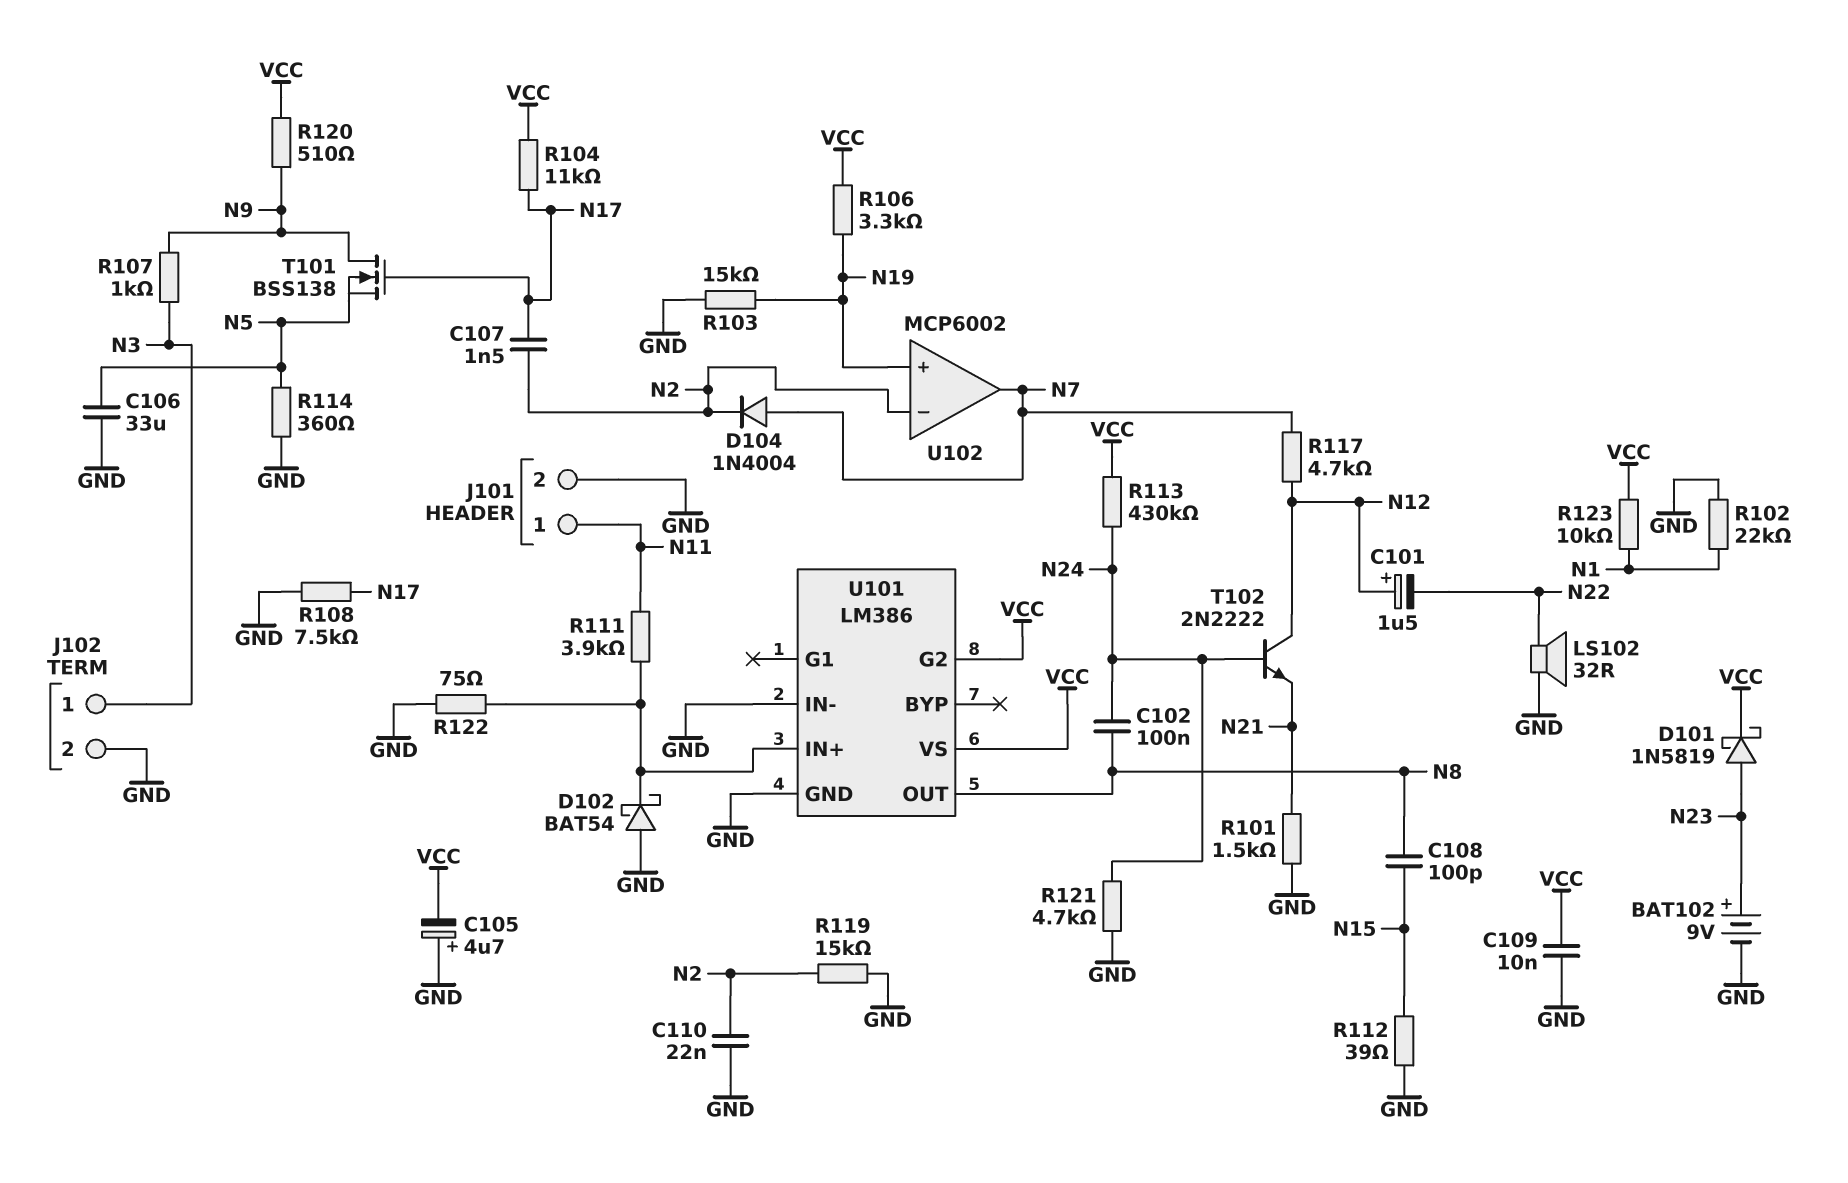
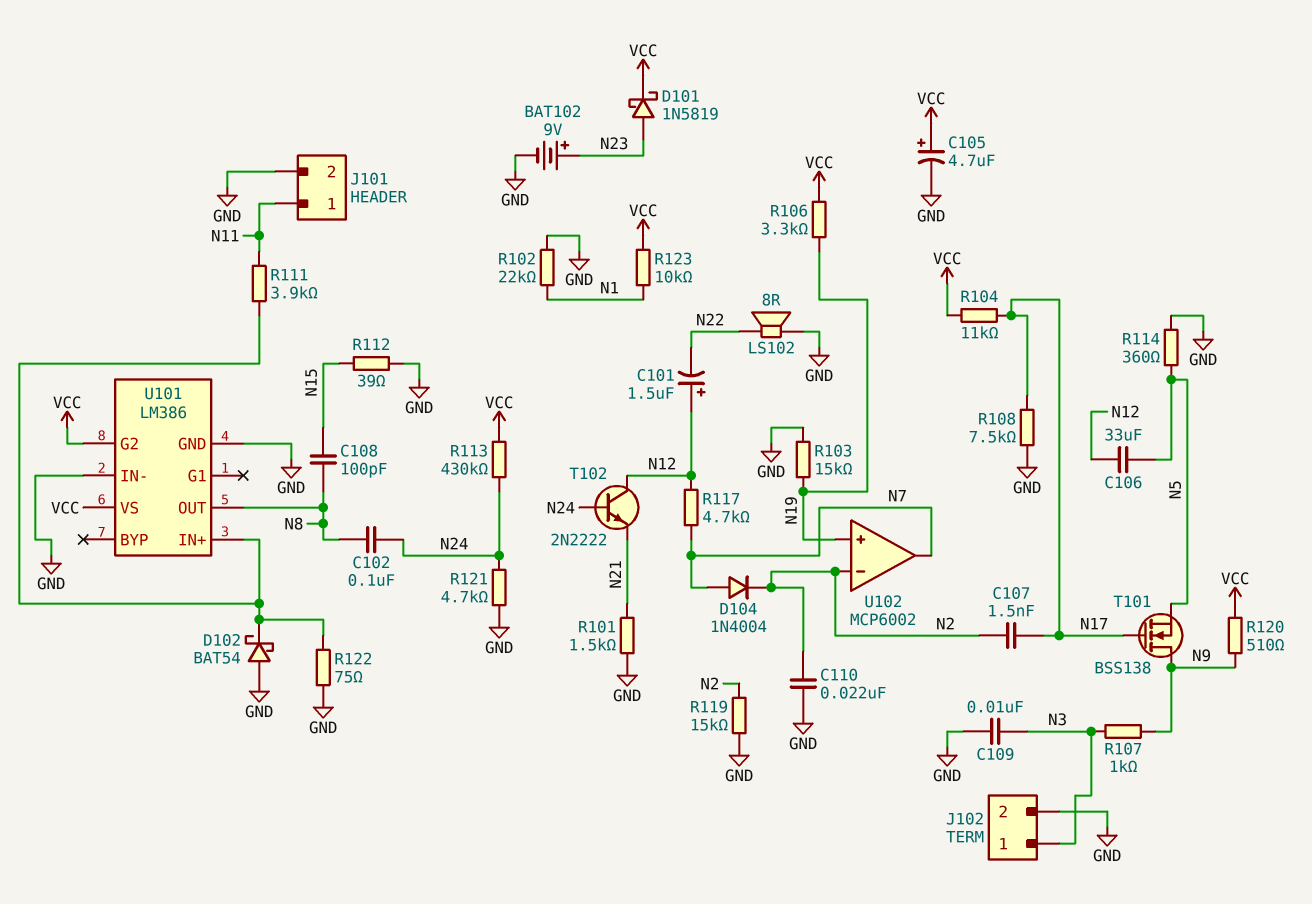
C105: 4.7uF (plus GND, minus VCC) -> 4.7uF (plus VCC, minus GND)
C106: 33uF (GND, N5) -> 33uF (N5, N12)
C109: 10nF (GND, VCC) -> 10nF (GND, N3)
LS102: speaker 32R (GND, N22) -> speaker 8R (GND, N22)

